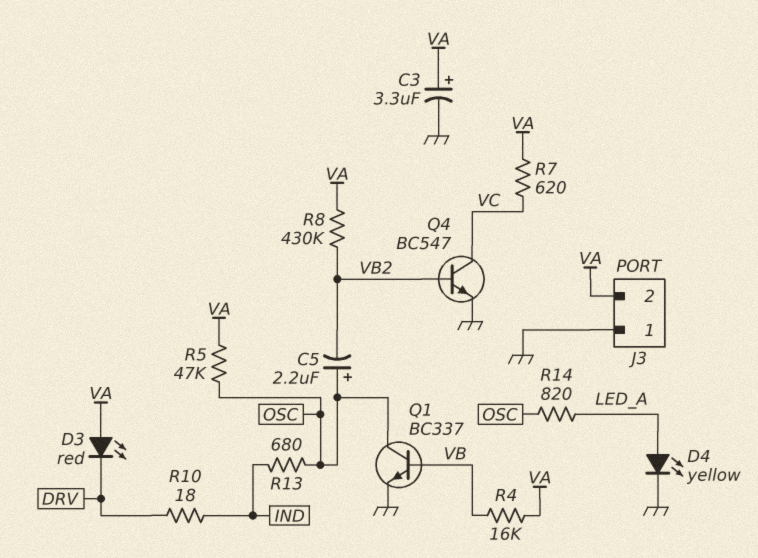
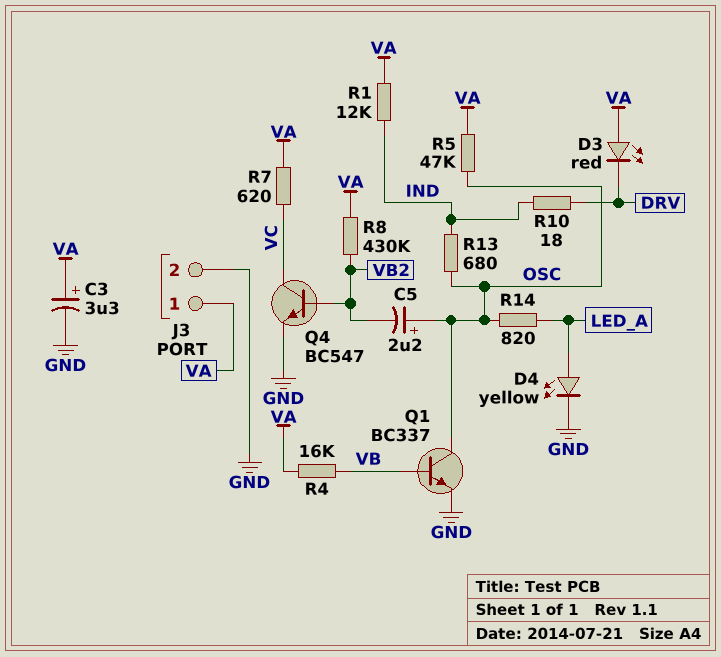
J3 pin 1: GND -> VA
J3 pin 2: VA -> GND
R1: none -> 12k (IND, VA)

